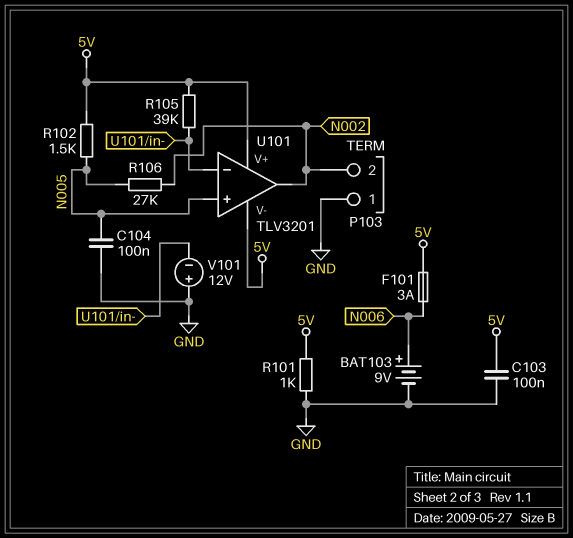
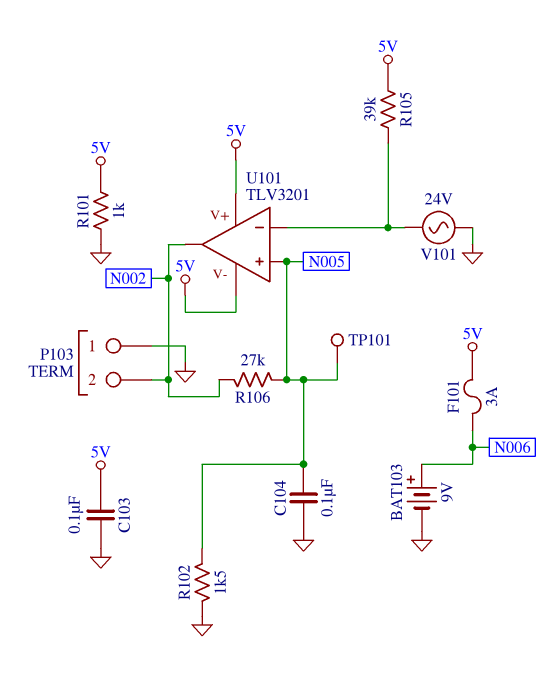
R102: 1.5k (5V, N005) -> 1.5k (GND, N005)
TP101: none -> test point (N005)
V101: 12V (plus GND, minus U101/in-) -> AC 24V (GND, U101/in-)

